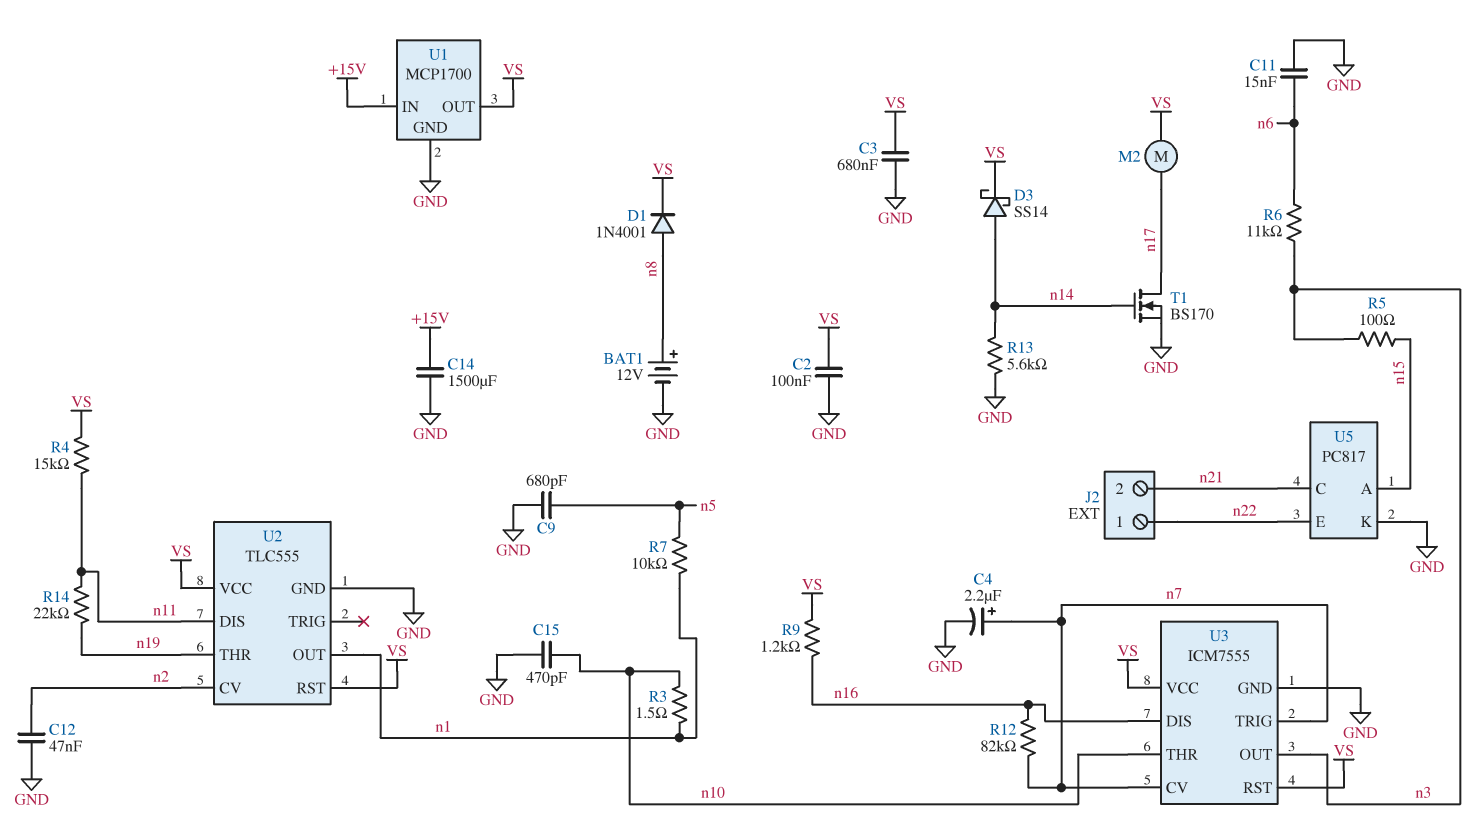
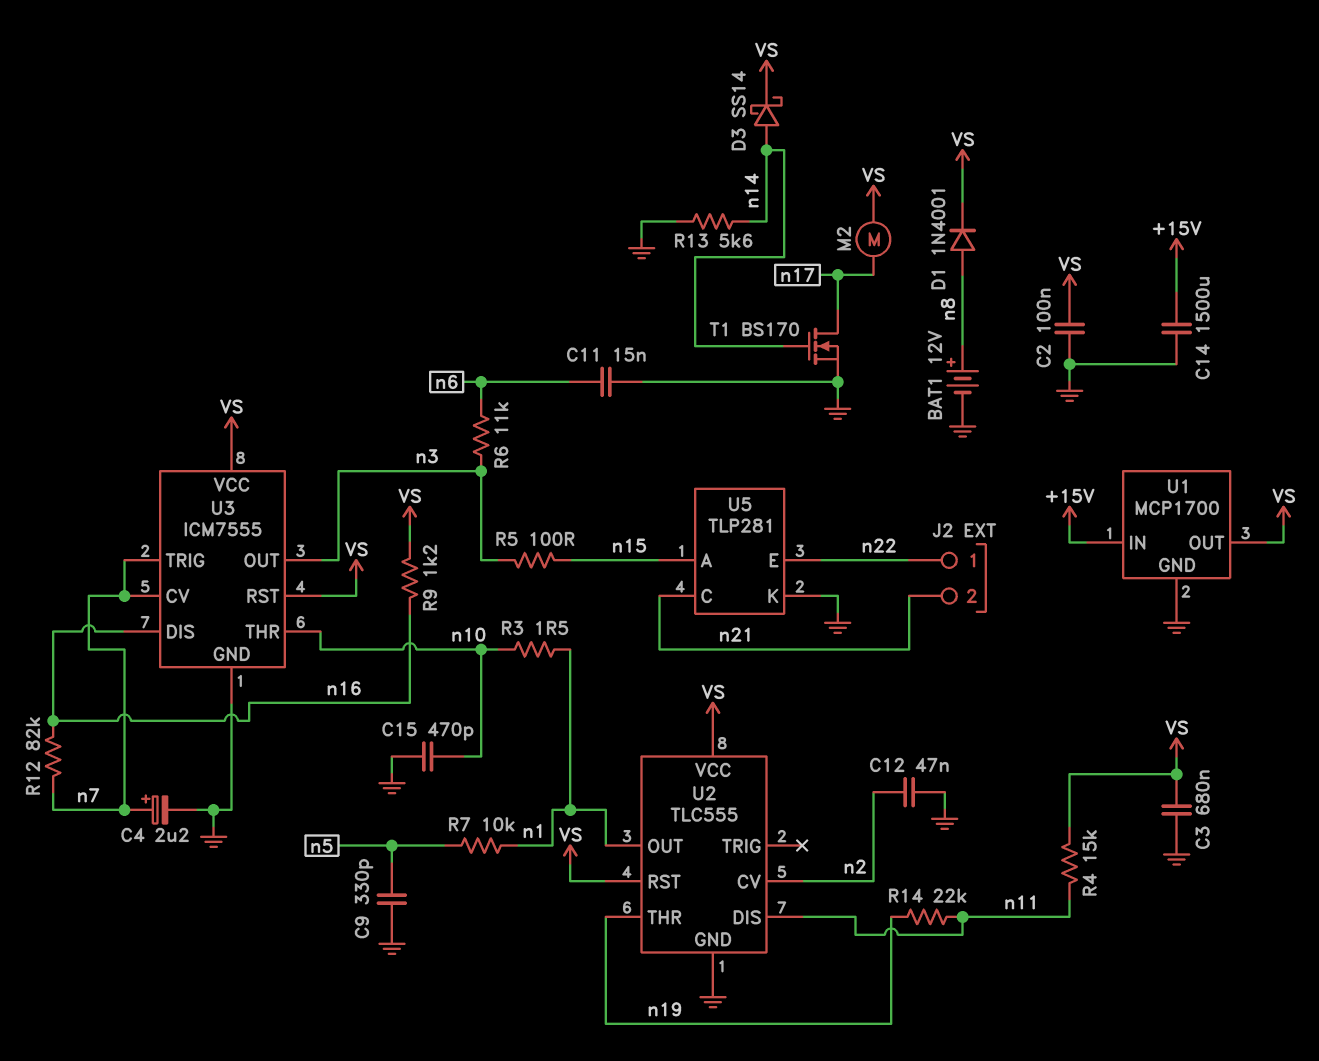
C9: 680pF (GND, n5) -> 330pF (GND, n5)
U5: PC817 -> TLP281

